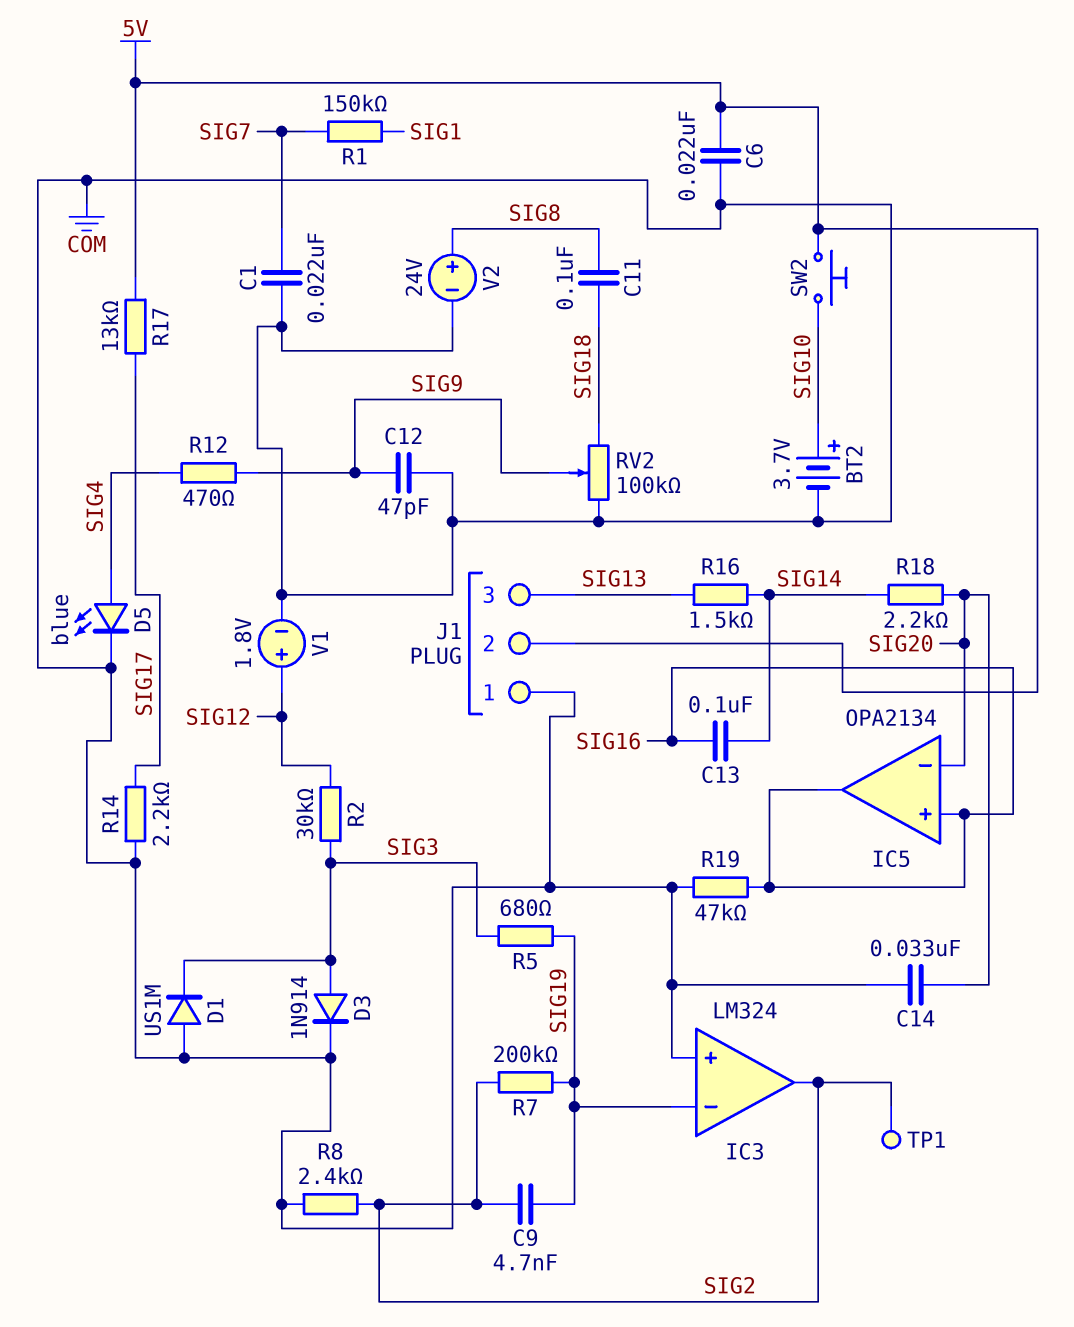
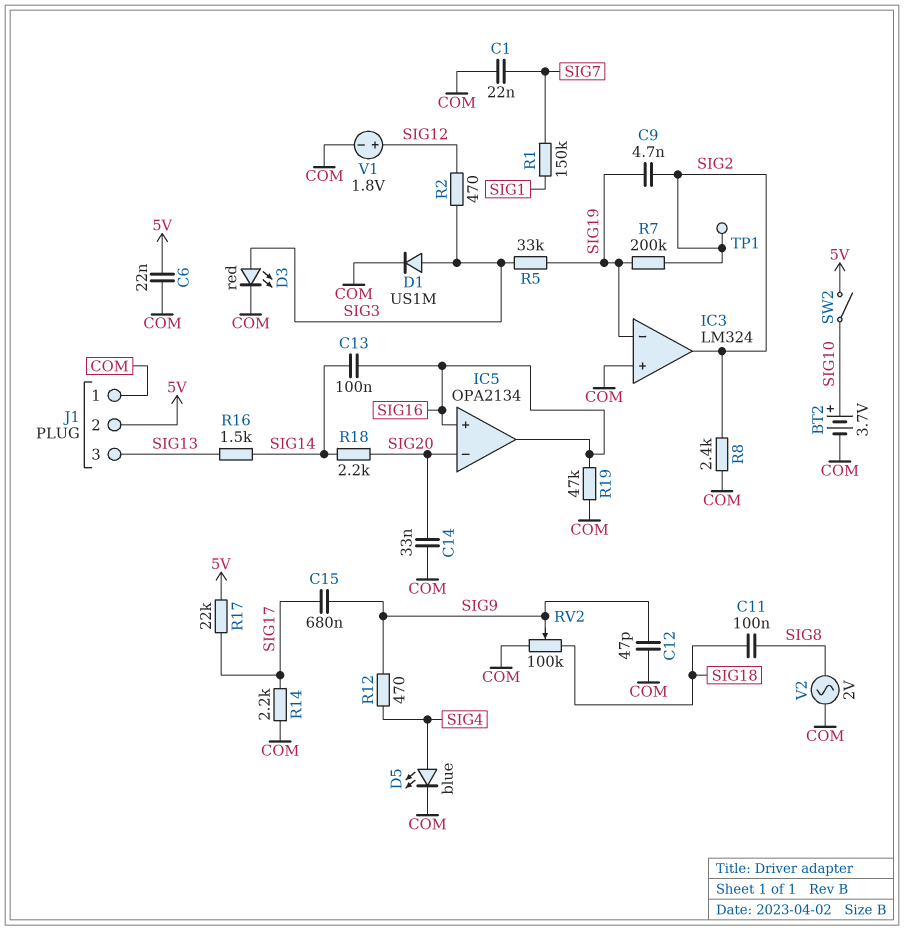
C15: none -> 680nF (SIG9, SIG17)
D1: diode US1M (A COM, K SIG3) -> diode US1M (A SIG3, K COM)
D3: diode 1N914 (A SIG3, K COM) -> LED red (A SIG3, K COM)
R2: 30k (SIG3, SIG12) -> 470 (SIG3, SIG12)
R5: 680 (SIG3, SIG19) -> 33k (SIG3, SIG19)
R17: 13k (5V, SIG17) -> 22k (5V, SIG17)
SW2: button (5V, SIG10) -> switch (5V, SIG10)
V2: 24V (plus SIG8, minus COM) -> AC 2V (COM, SIG8)

